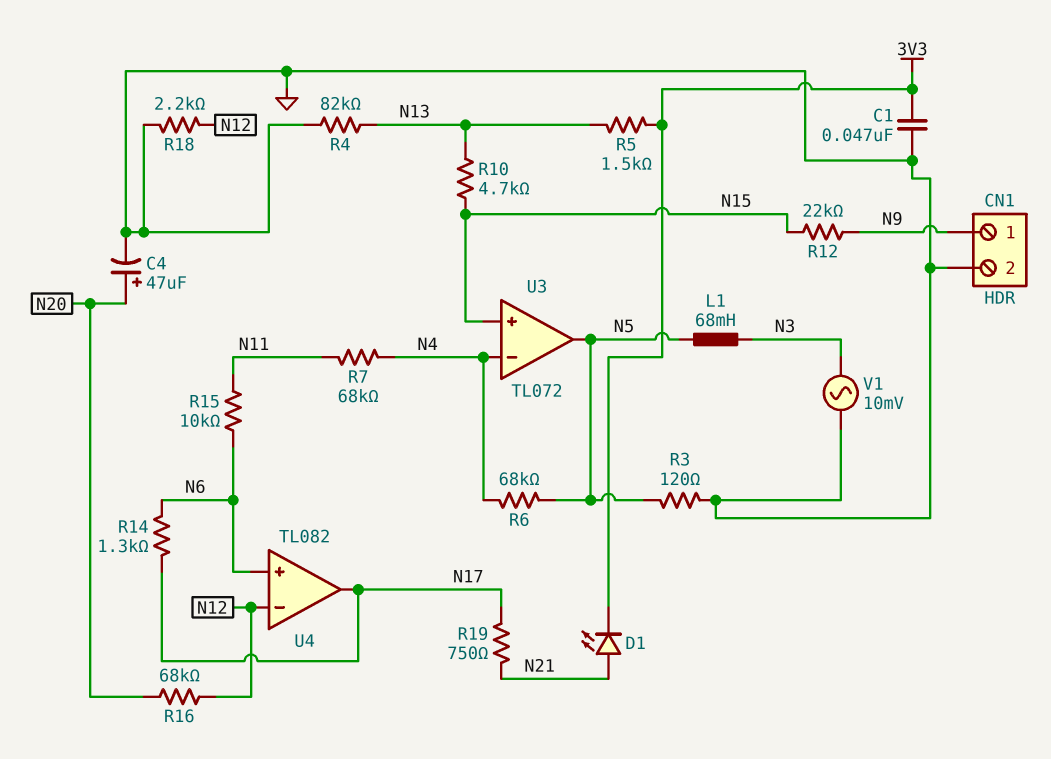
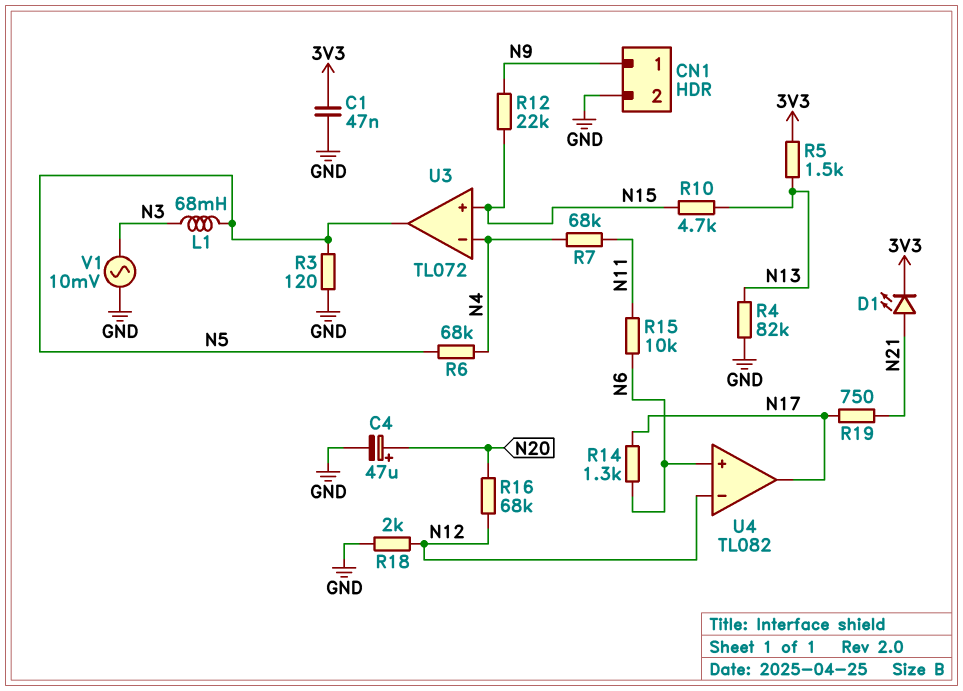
R18: 2.2k (GND, N12) -> 2k (GND, N12)

